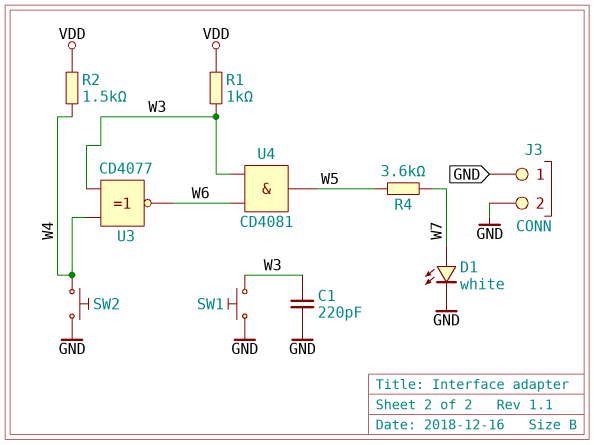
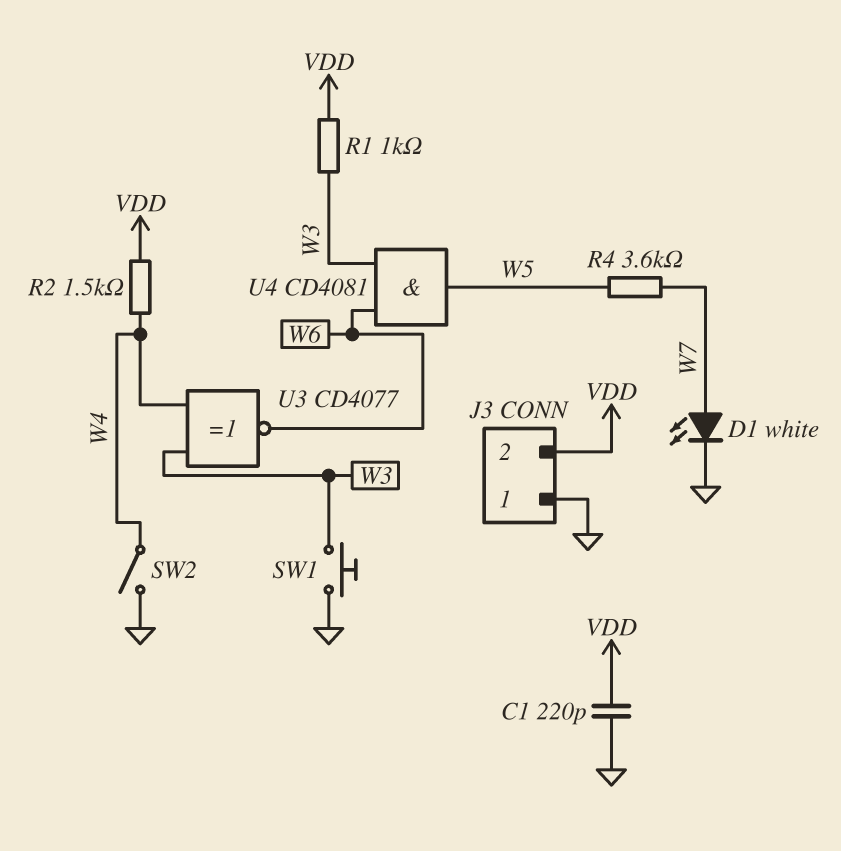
C1: 220pF (GND, W3) -> 220pF (GND, VDD)
J3 pin 2: GND -> VDD
SW2: button (GND, W4) -> switch (GND, W4)

